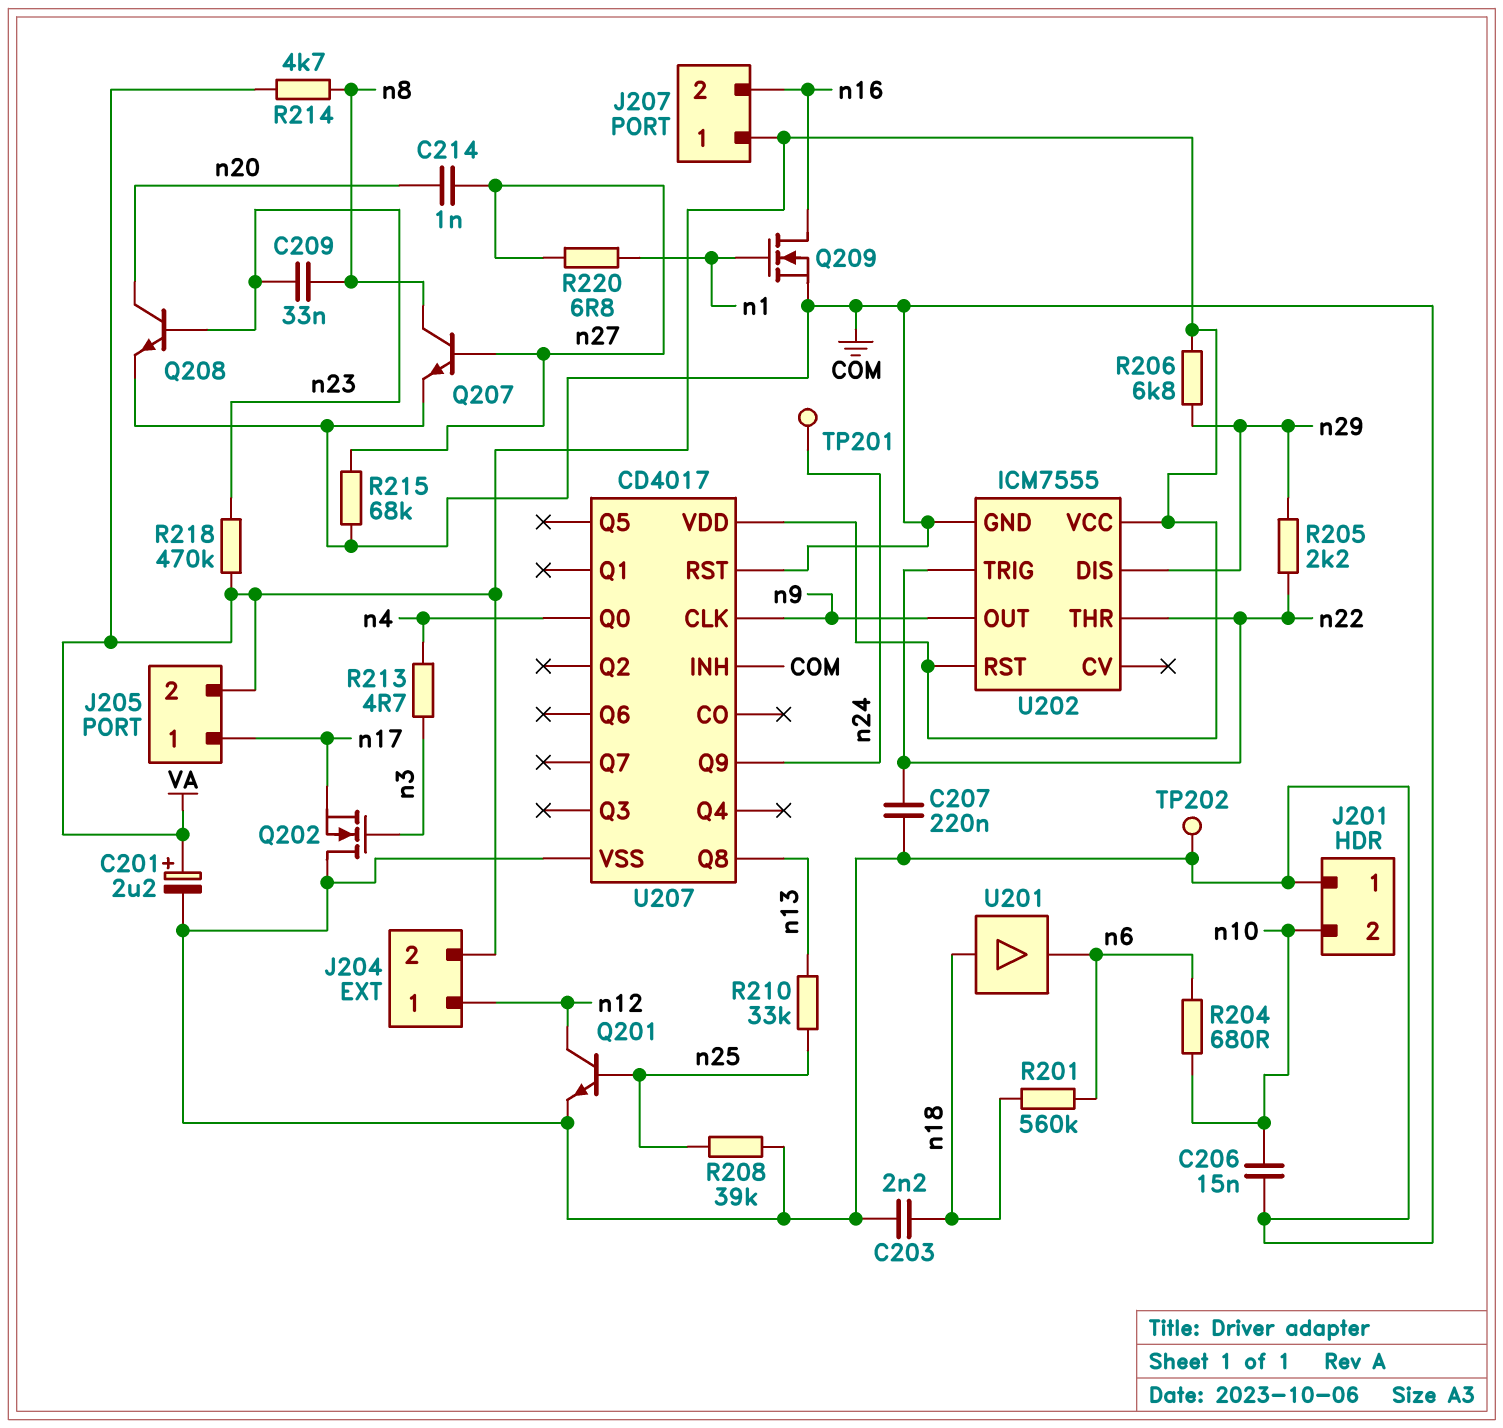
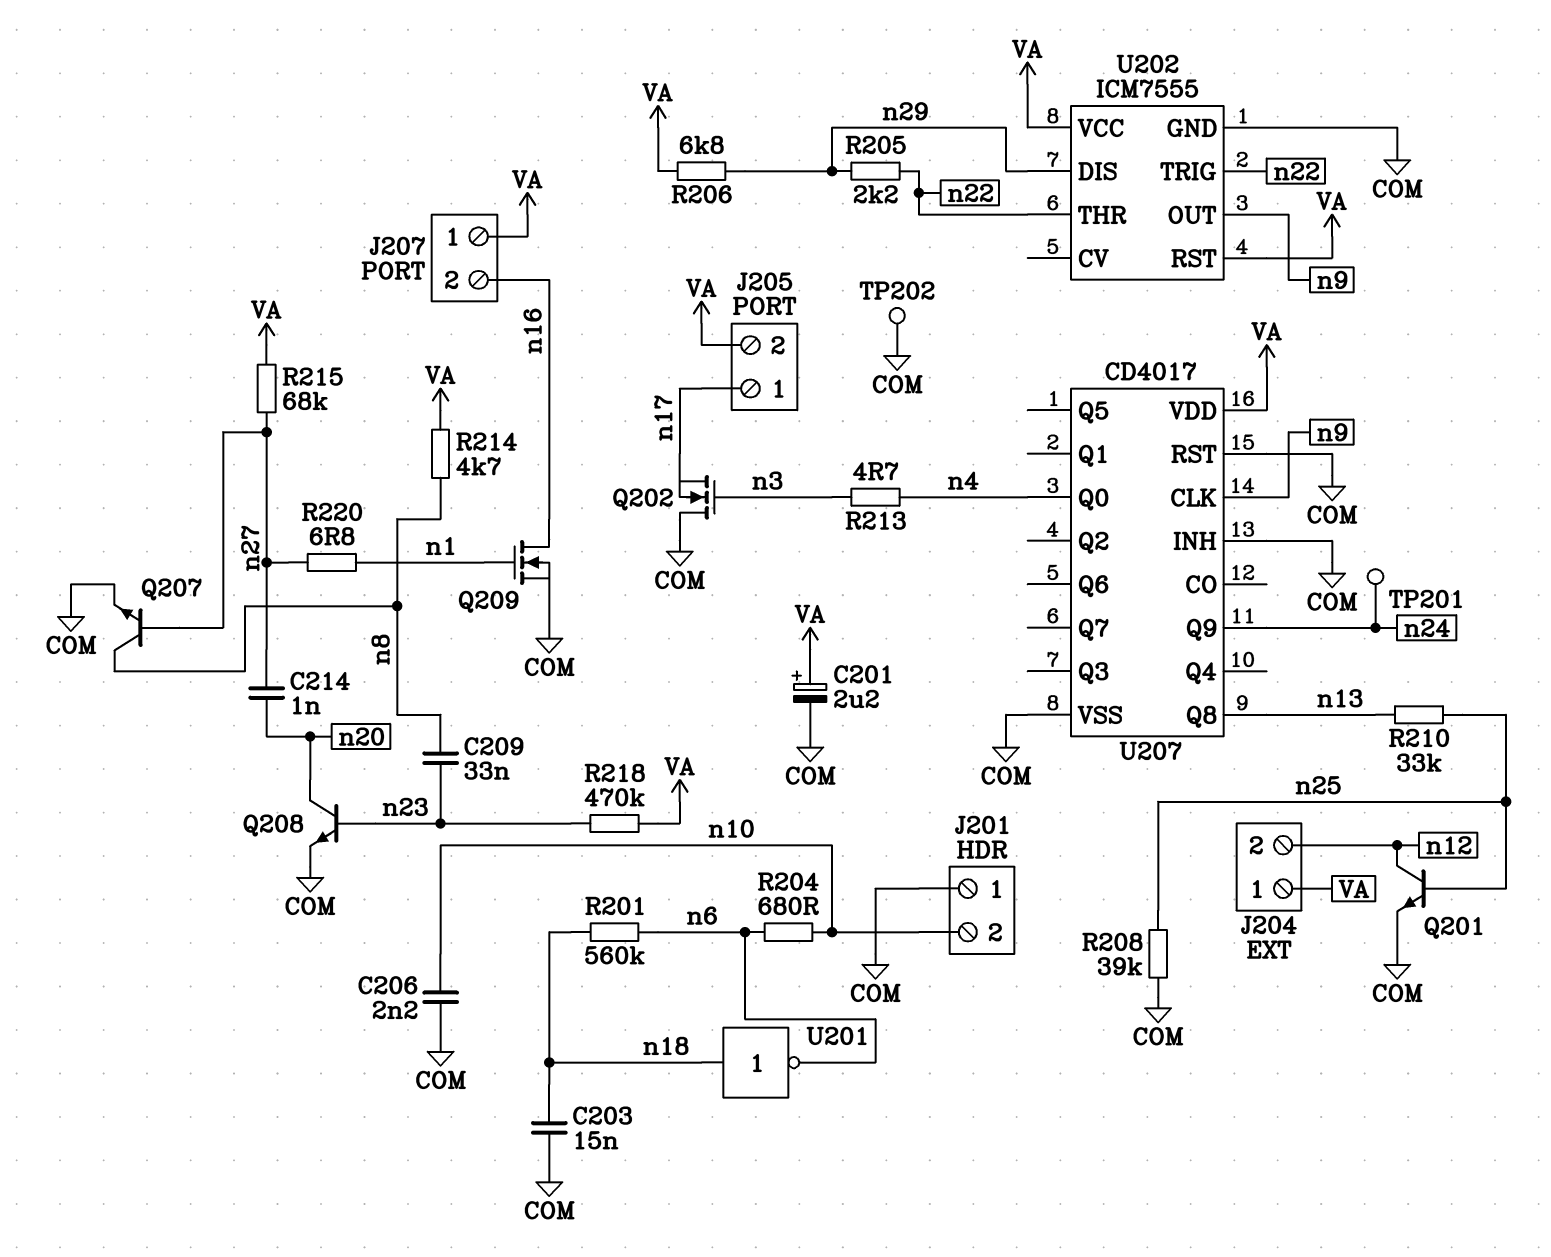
C203: 2.2nF (COM, n18) -> 15nF (COM, n18)
C206: 15nF (COM, n10) -> 2.2nF (COM, n10)
C207: 220nF (COM, n22) -> none
J204 pin 1: n12 -> VA
J204 pin 2: VA -> n12
R215: 68k (COM, n27) -> 68k (VA, n27)
U201: buffer (in n18, out n6) -> NOT (in n18, out n6)

